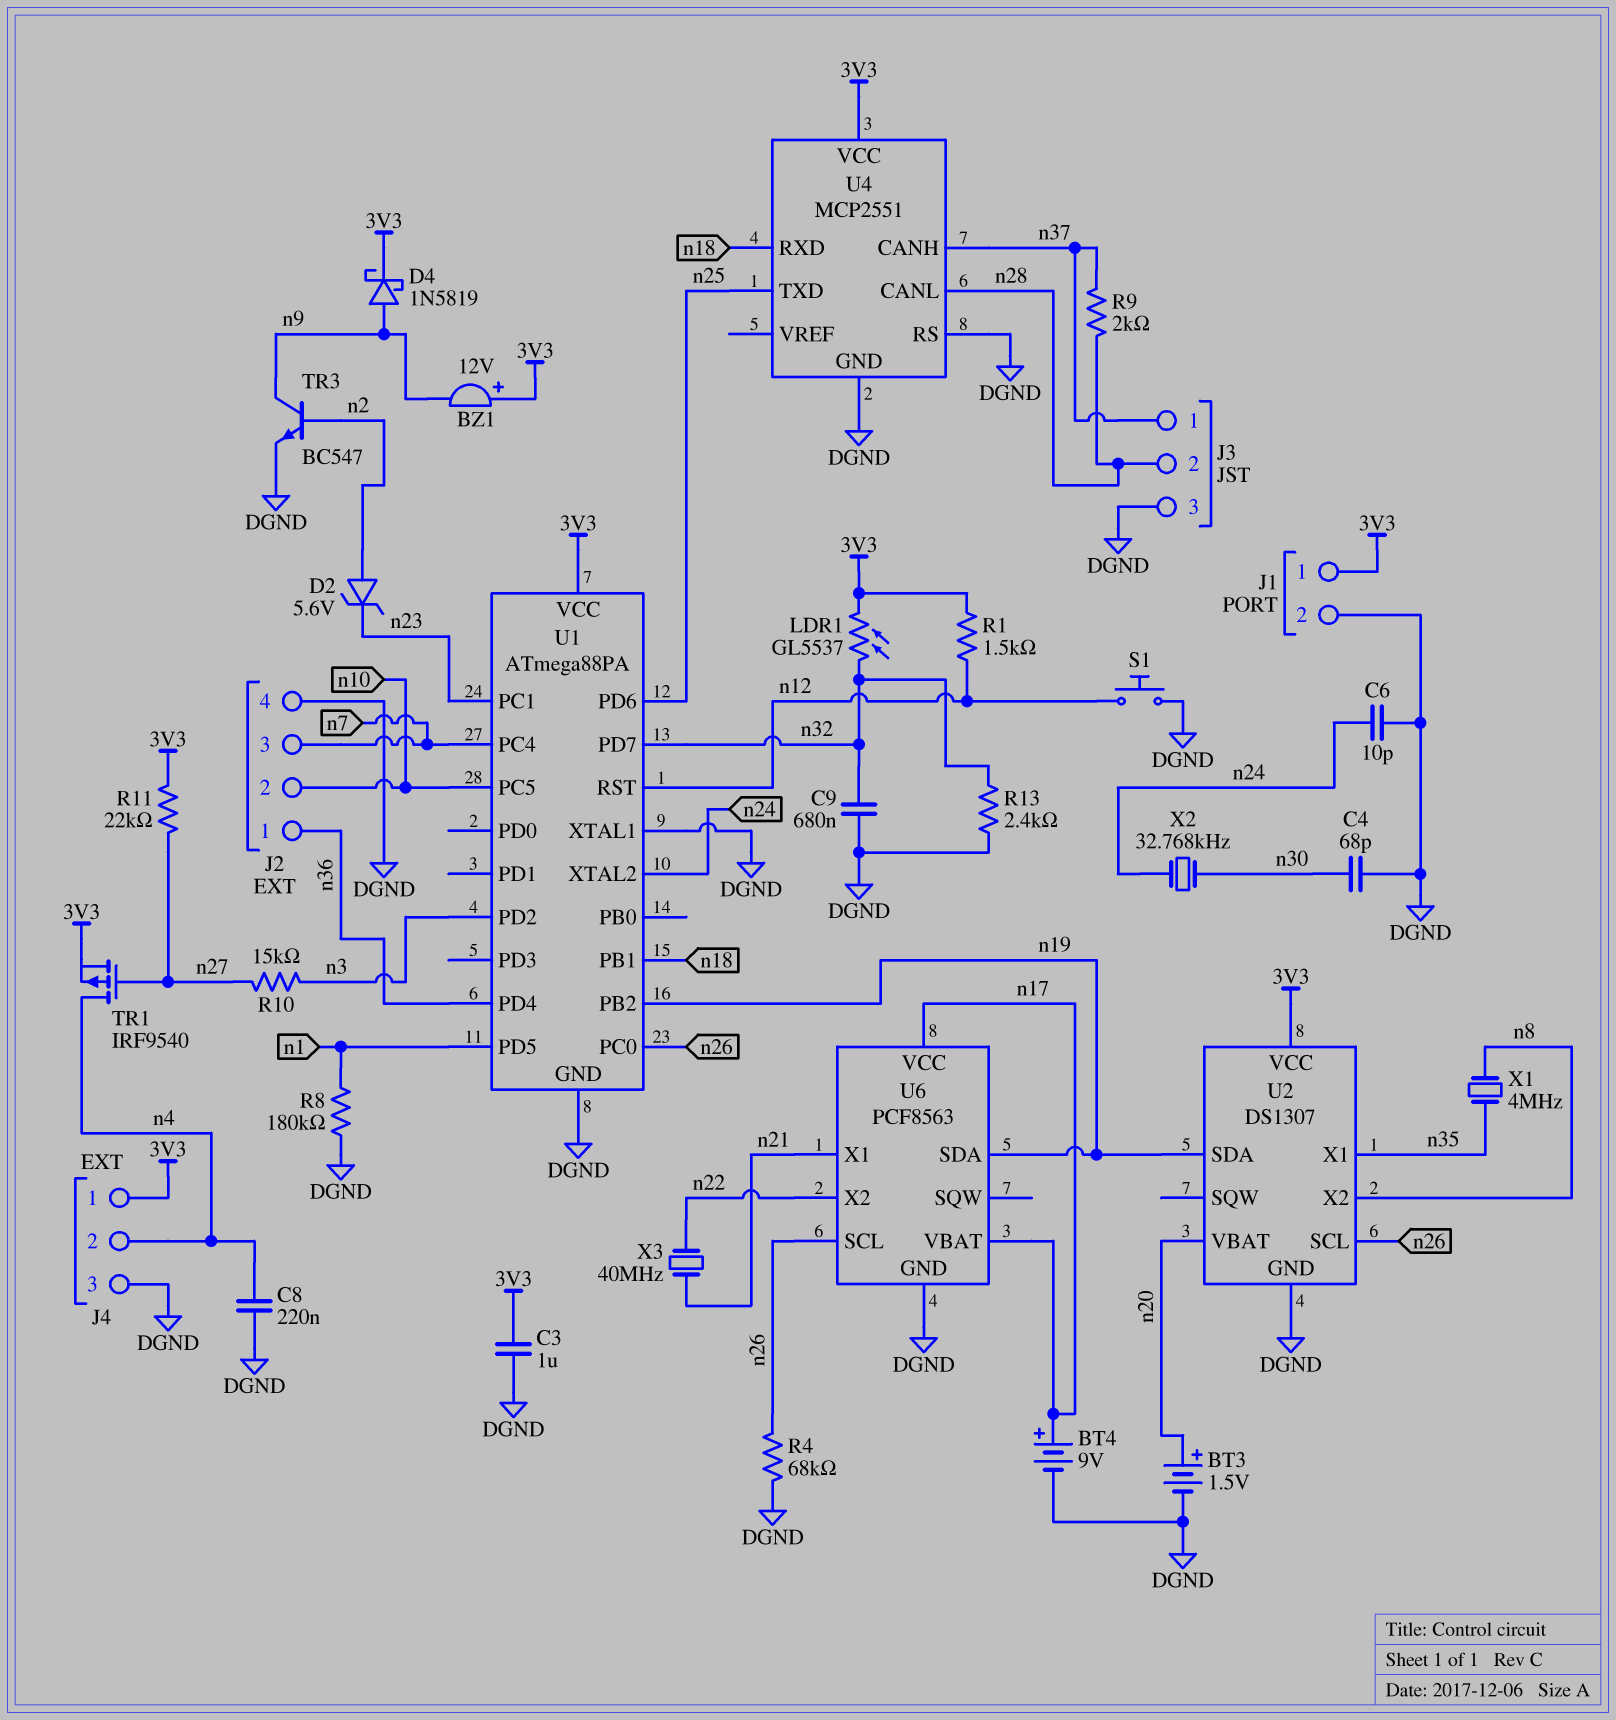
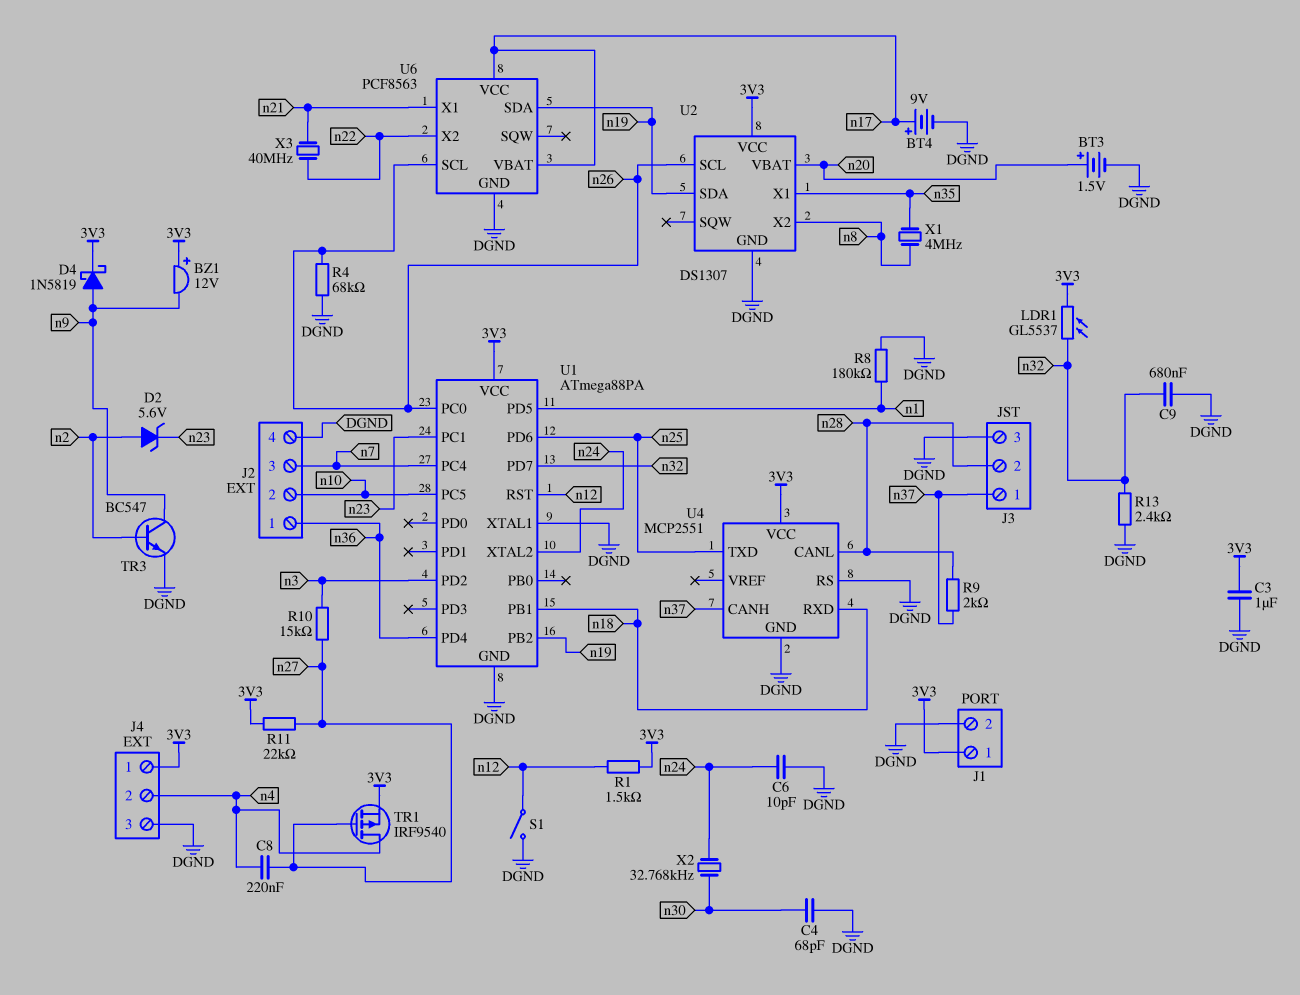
C8: 220nF (DGND, n4) -> 220nF (n4, n27)
S1: button (DGND, n12) -> switch (DGND, n12)

